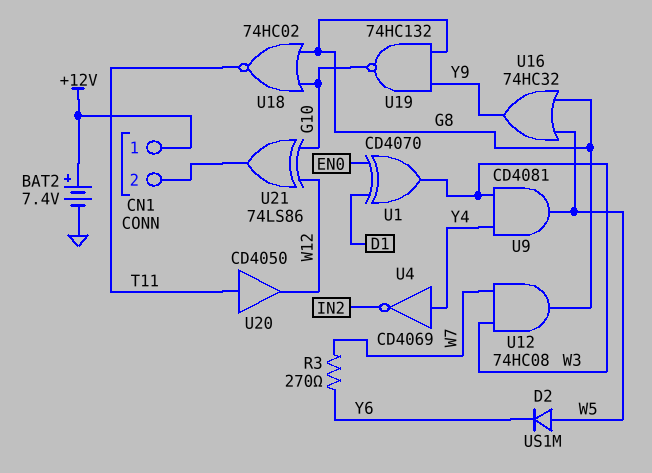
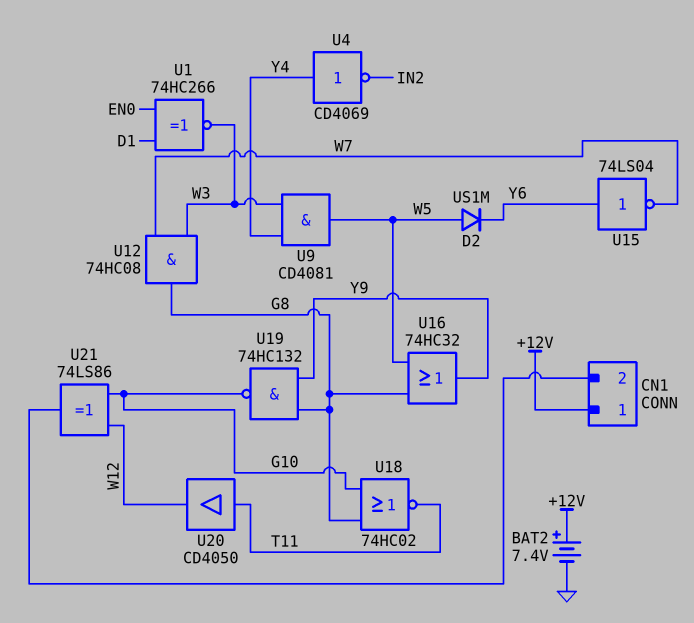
R3: 270 (W7, Y6) -> none
U1: XOR CD4070 (in D1, in EN0, out W3) -> XNOR 74HC266 (in D1, in EN0, out W3)
U15: none -> NOT 74LS04 (in Y6, out W7)

